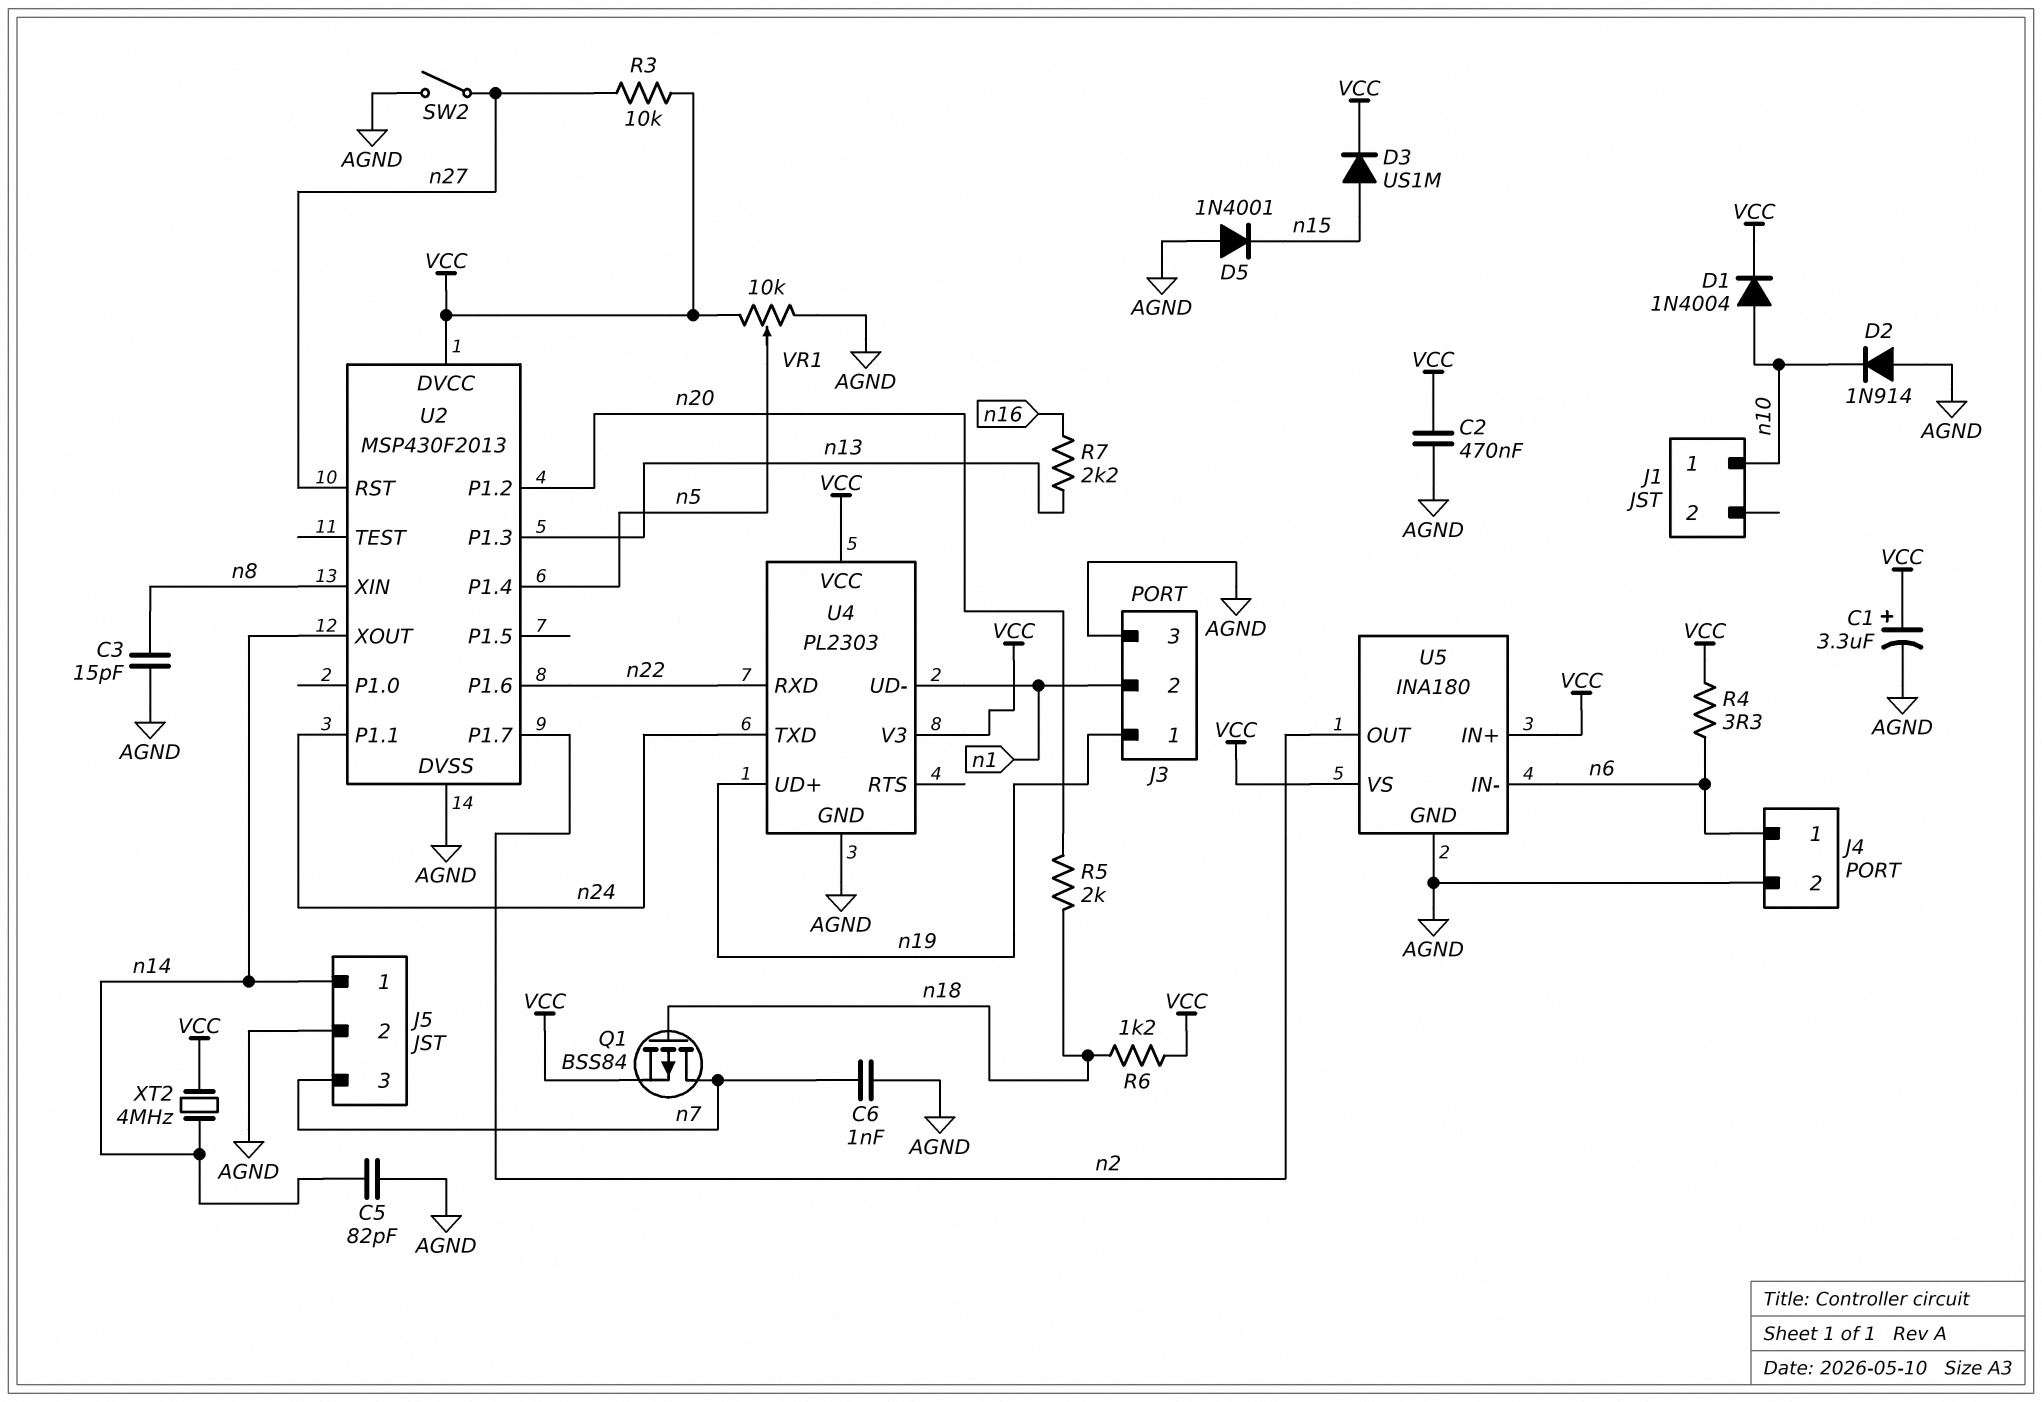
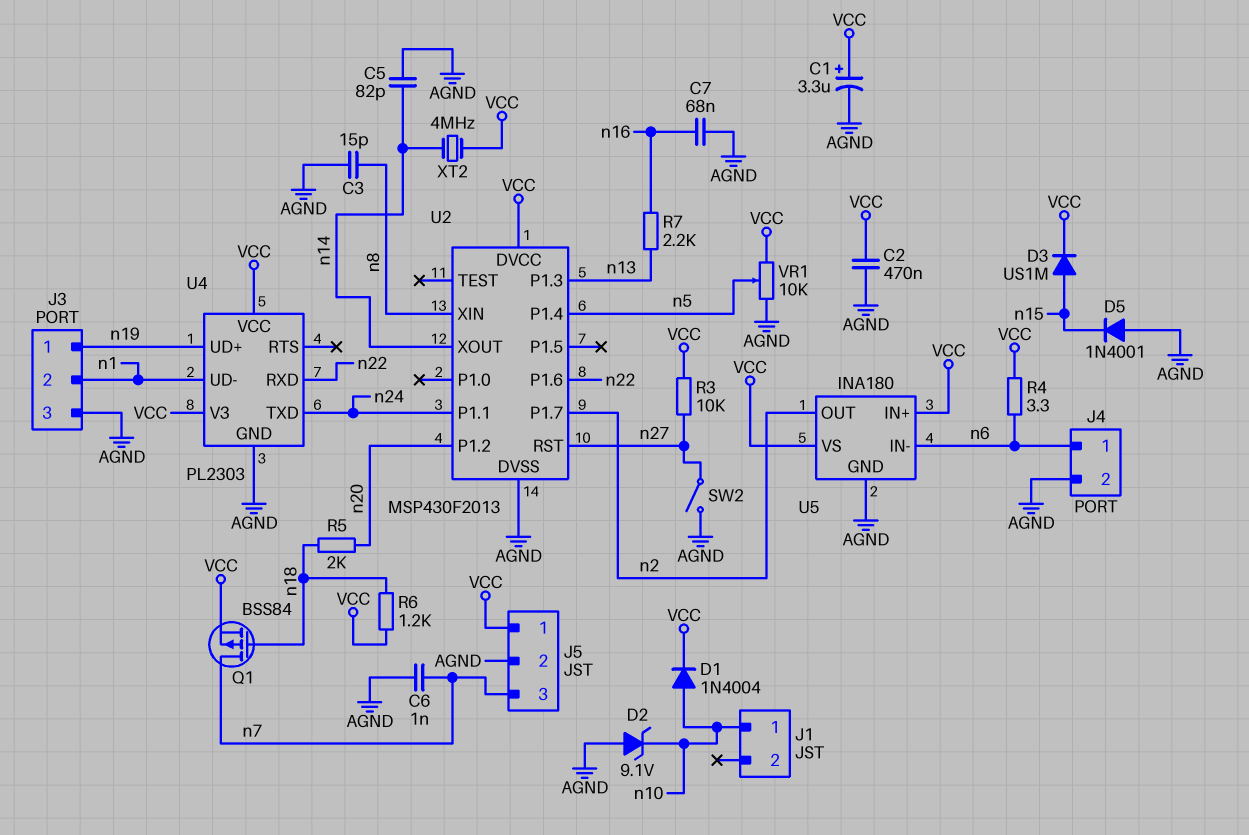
C7: none -> 68nF (AGND, n16)
D2: diode 1N914 (A AGND, K n10) -> zener 9.1V (A AGND, K n10)
J5 pin 1: n14 -> VCC

